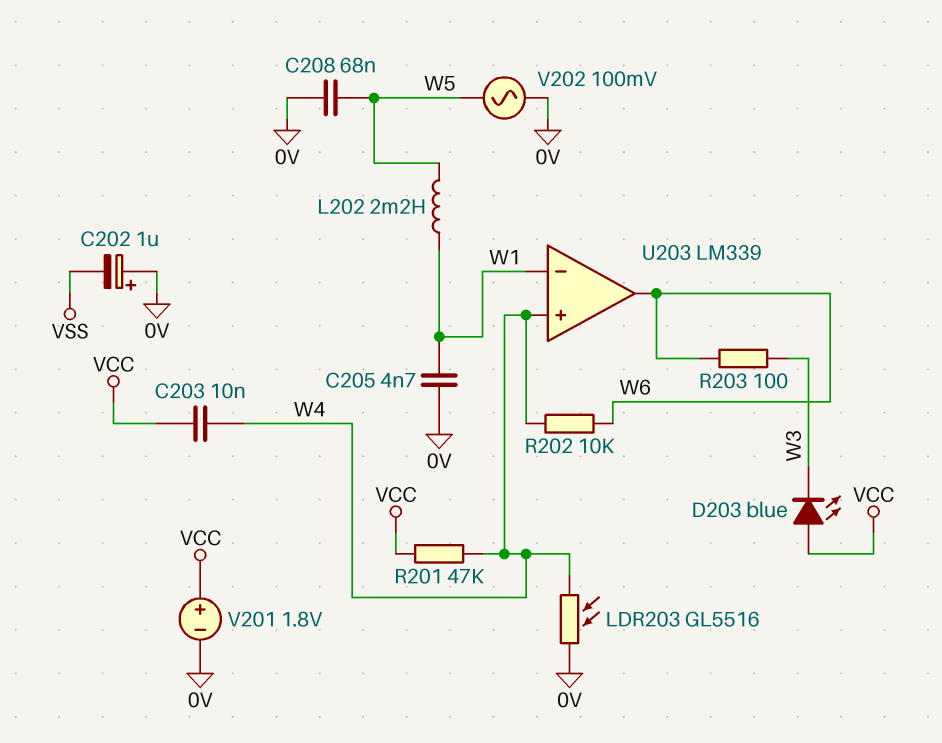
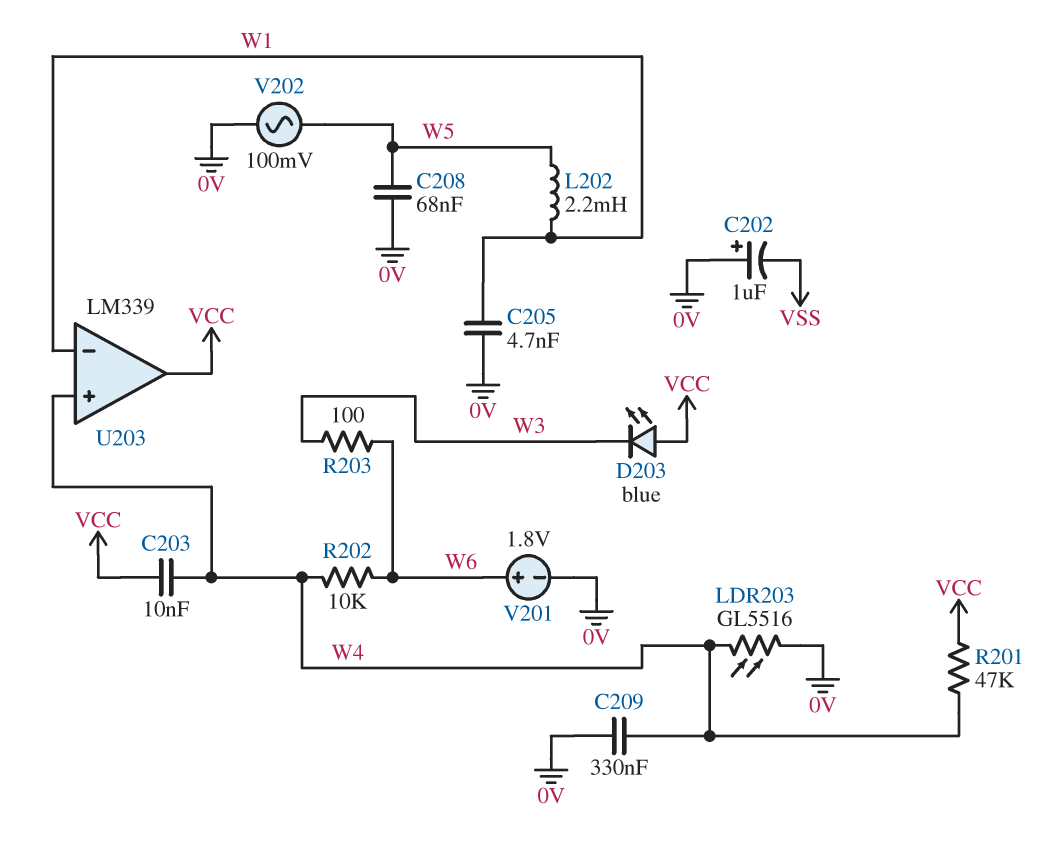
C209: none -> 330nF (0V, W4)
U203 pin out: W6 -> VCC
V201: 1.8V (plus VCC, minus 0V) -> 1.8V (plus W6, minus 0V)

